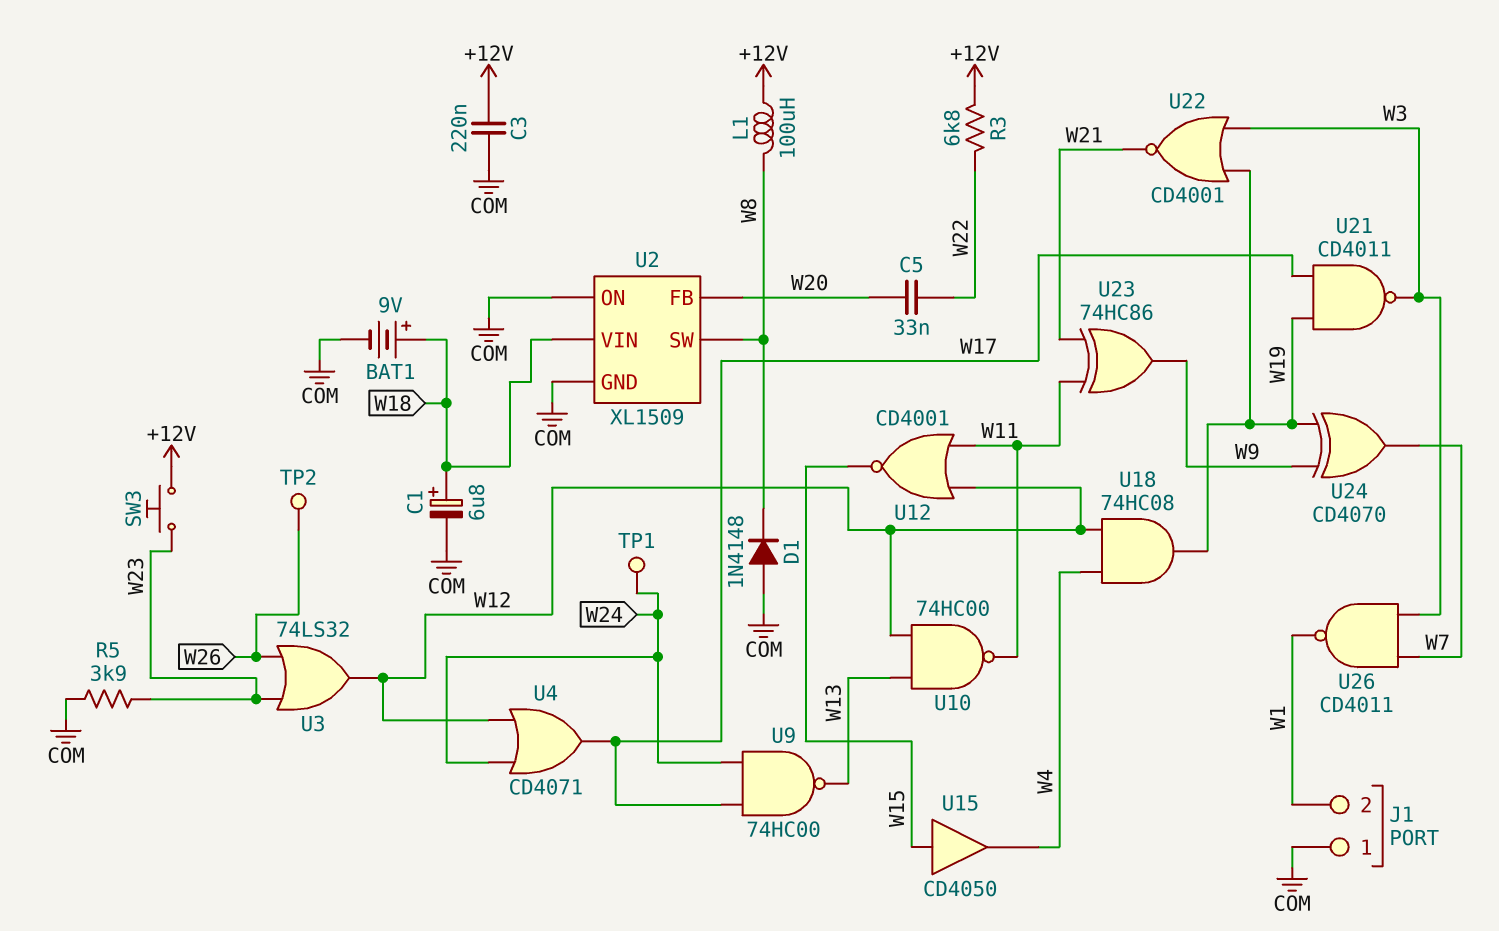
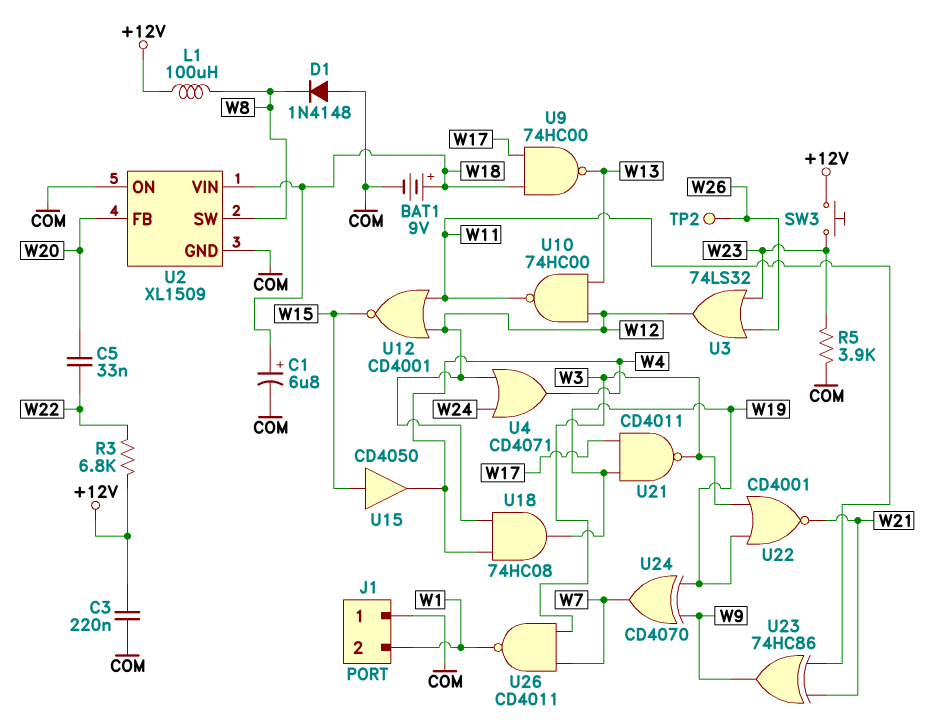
TP1: test point (W24) -> none
U4: OR CD4071 (in W12, in W24, out W17) -> OR CD4071 (in W12, in W24, out W4)
U9: NAND 74HC00 (in W17, in W24, out W13) -> NAND 74HC00 (in W17, in W18, out W13)

